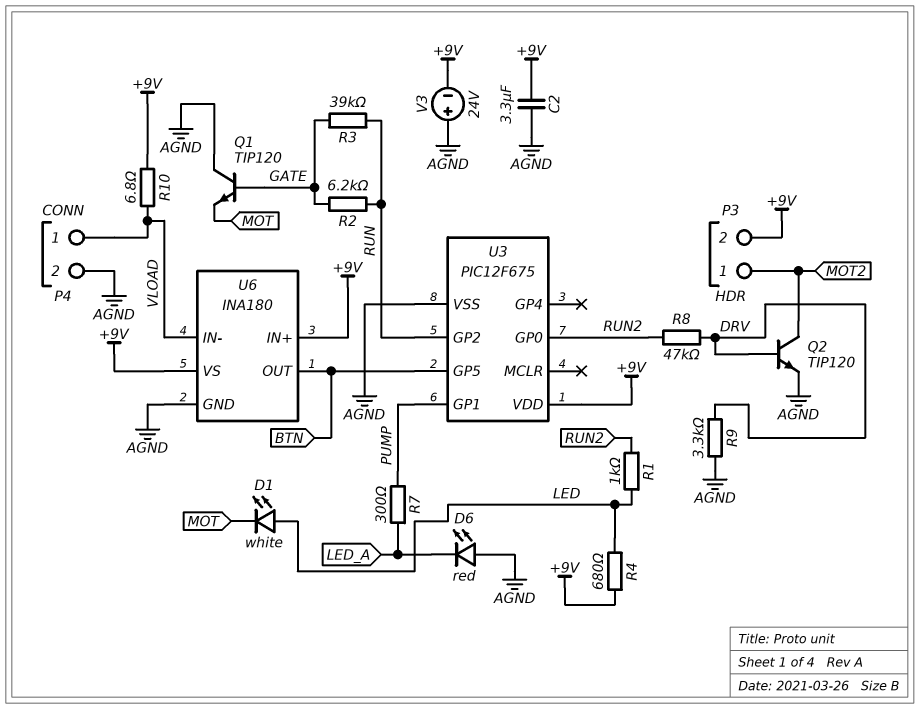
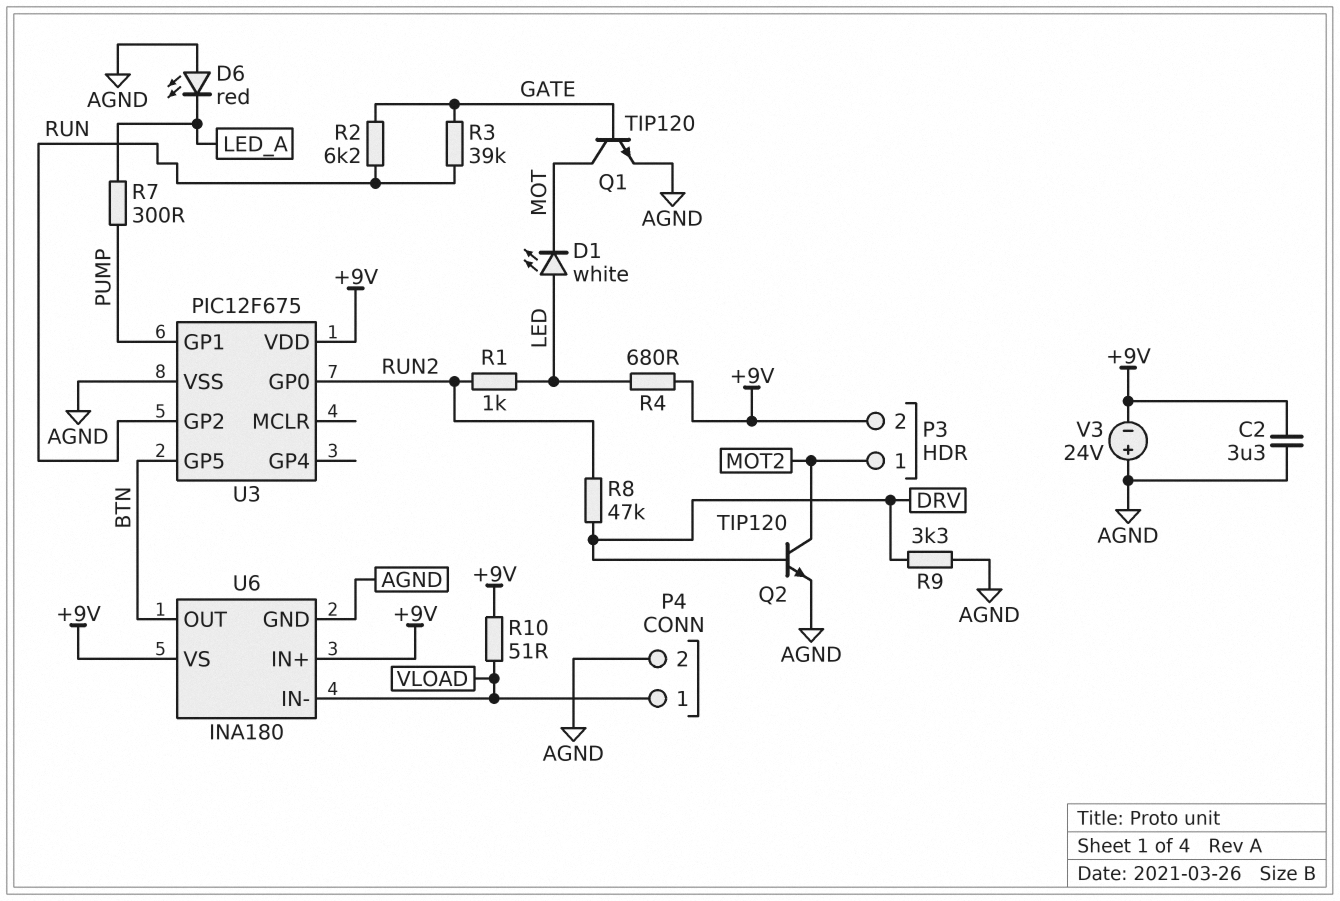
Q1: NPN TIP120 (B GATE, C AGND, E MOT) -> NPN TIP120 (B GATE, C MOT, E AGND)
R10: 6.8 (+9V, VLOAD) -> 51 (+9V, VLOAD)

